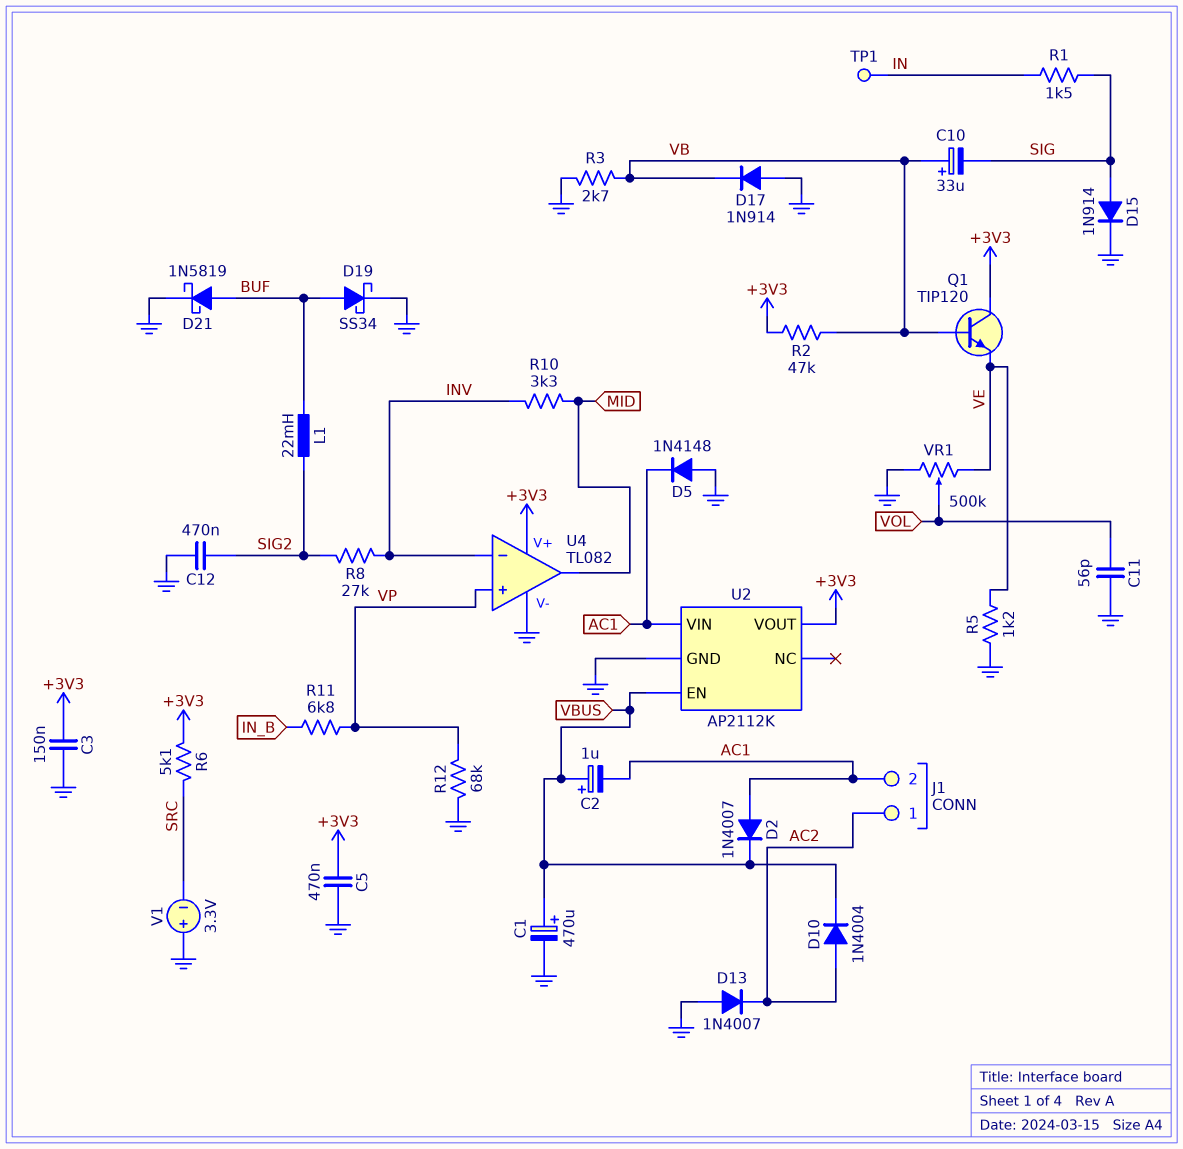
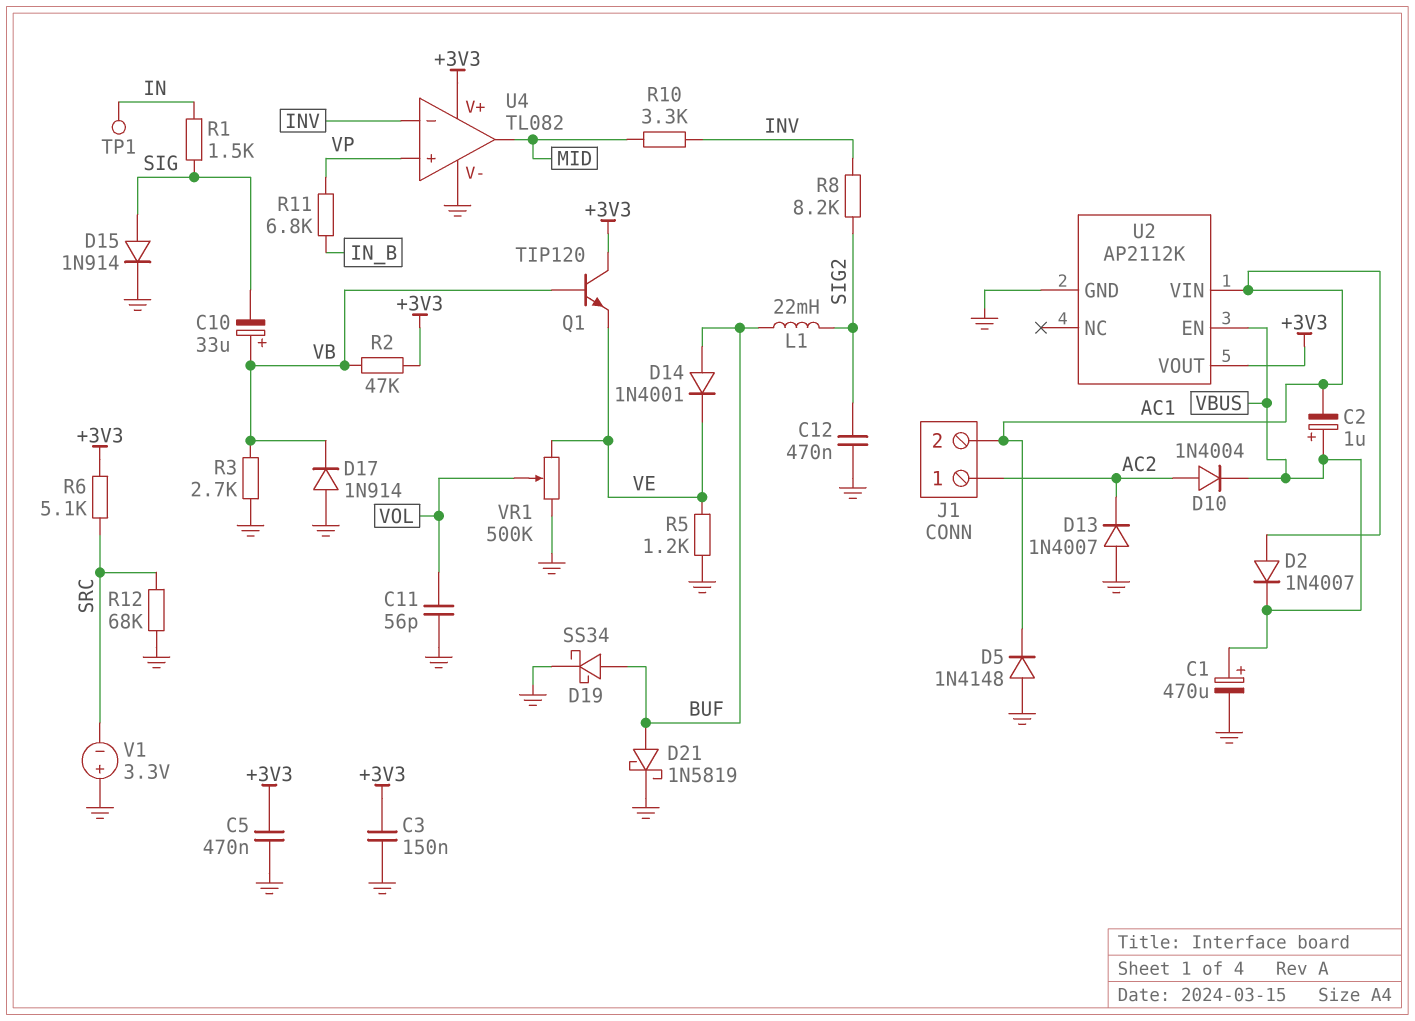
D14: none -> diode 1N4001 (A BUF, K VE)
R8: 27k (INV, SIG2) -> 8.2k (INV, SIG2)
R12: 68k (GND, VP) -> 68k (GND, SRC)

